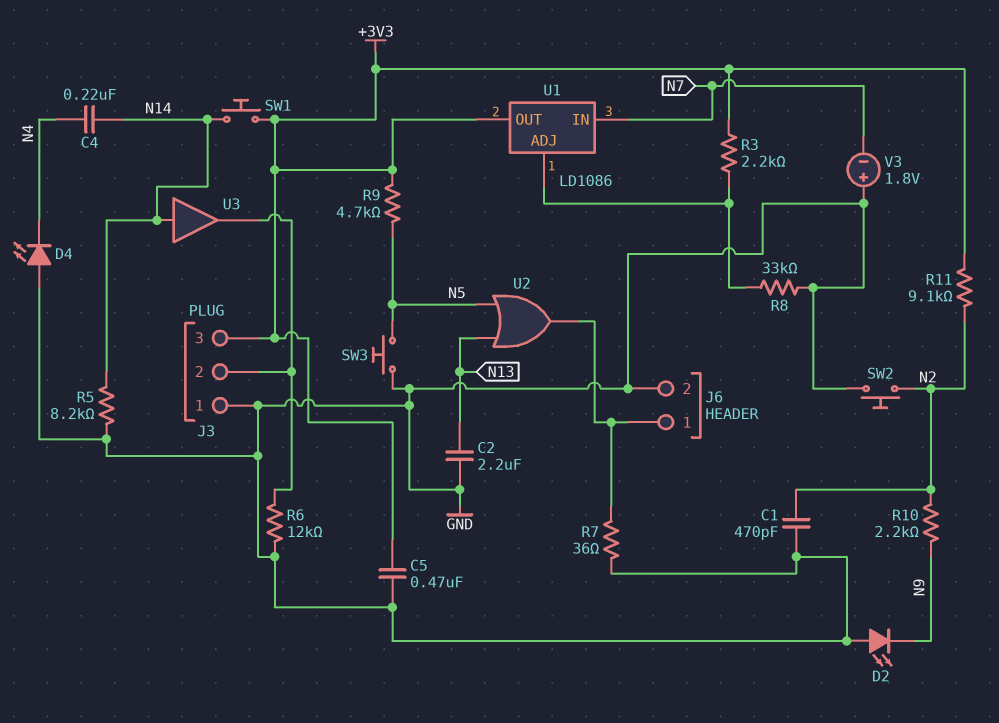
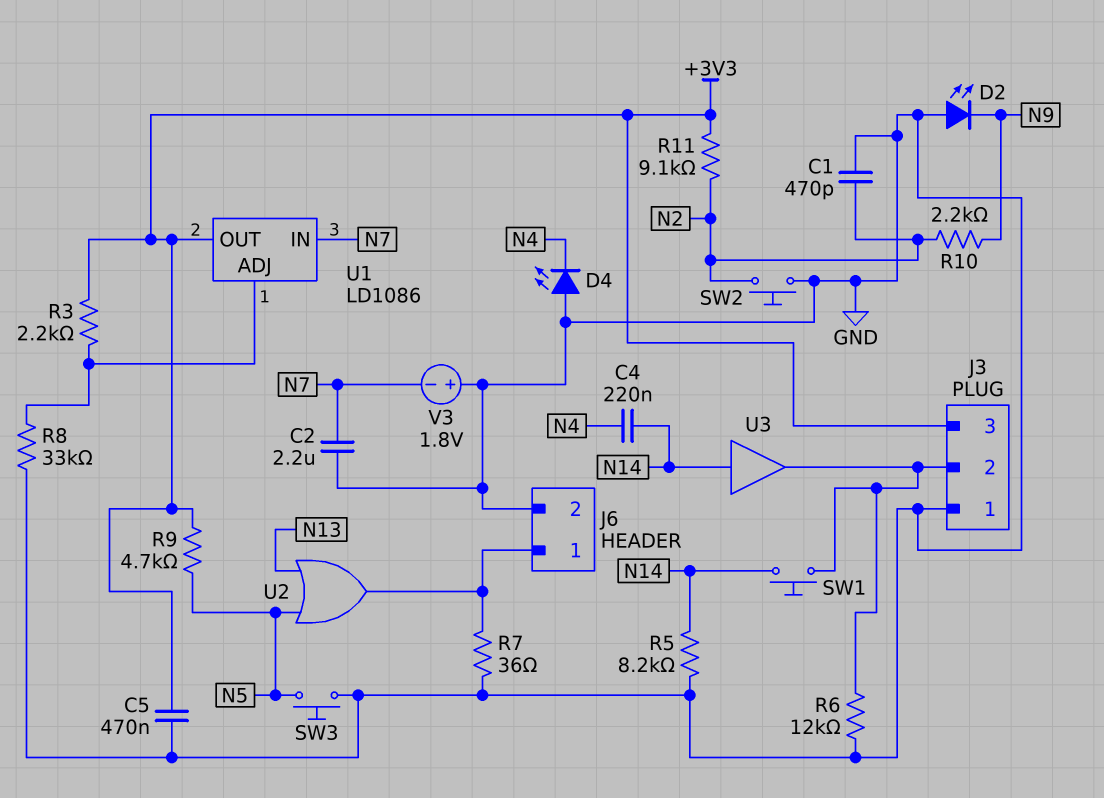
C2: 2.2uF (GND, N13) -> 2.2uF (GND, N7)
SW1: button (+3V3, N14) -> button (J3/2, N14)

